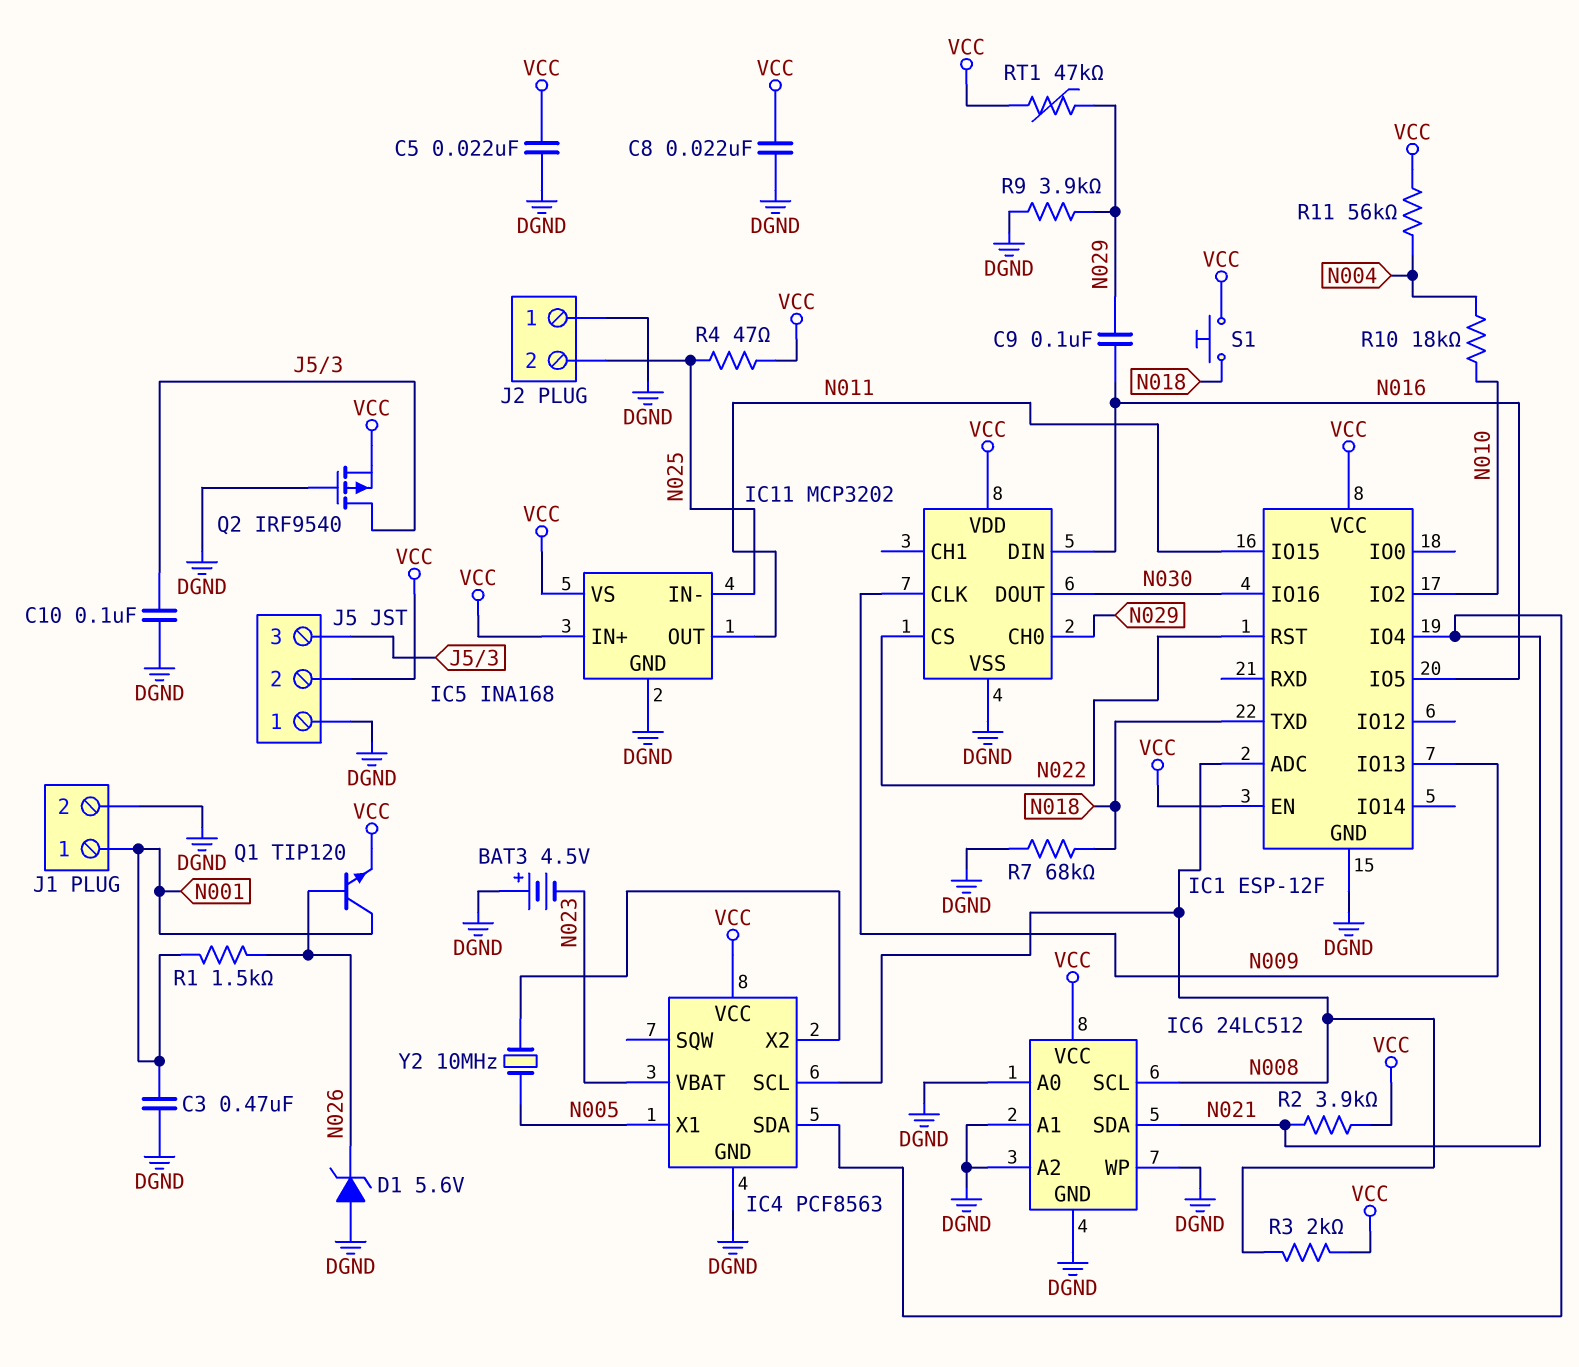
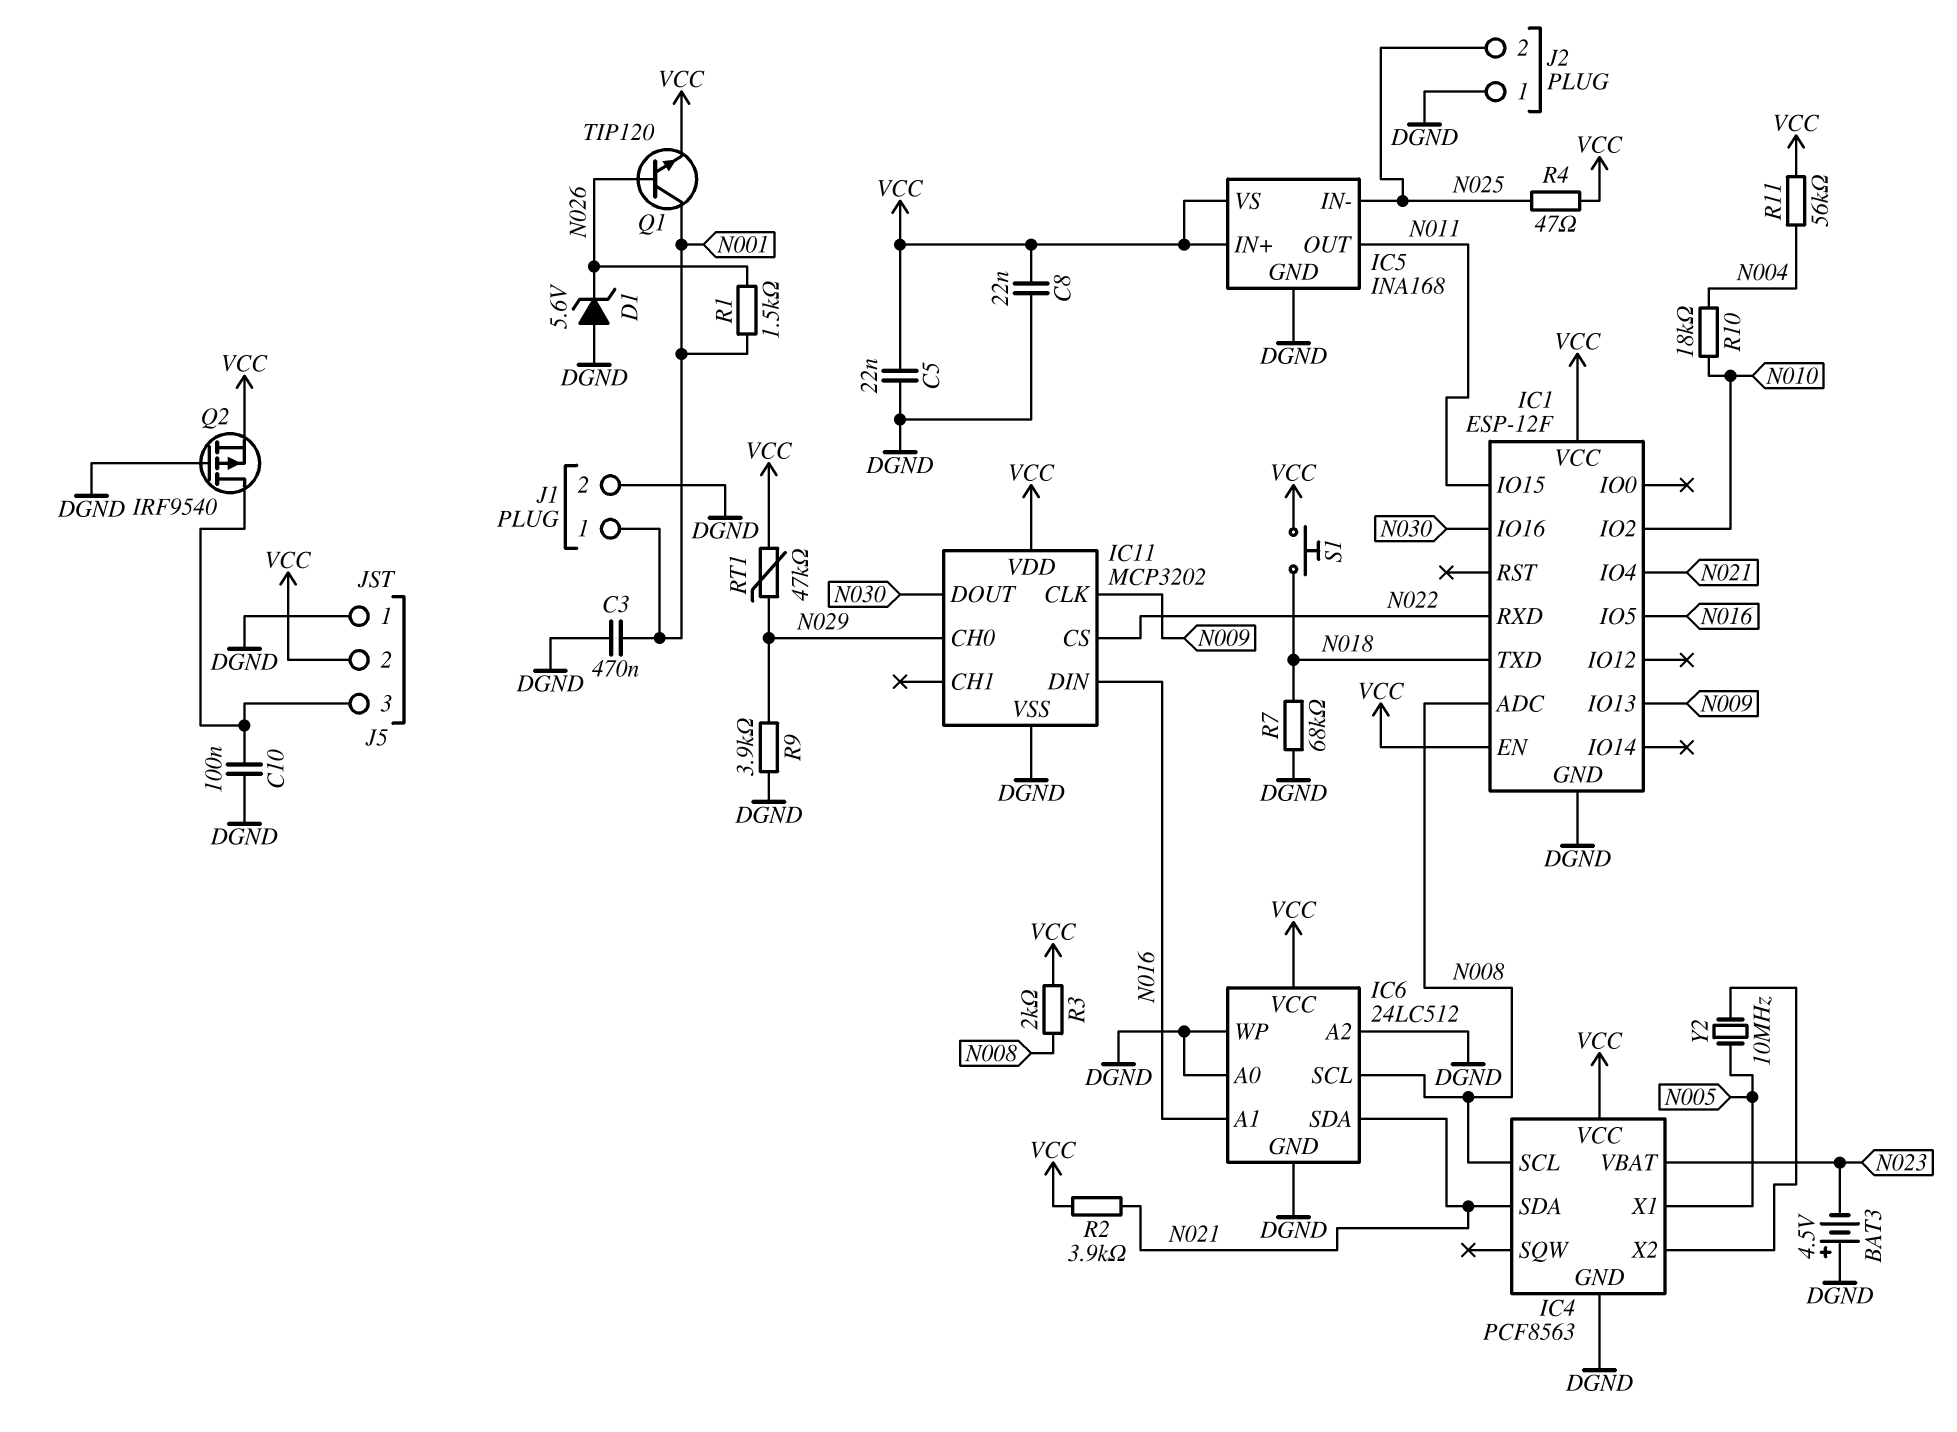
C9: 100nF (N016, N029) -> none
IC1 pin RST: N022 -> none
IC1 pin RXD: none -> N022
IC6 pin A1: DGND -> N016

